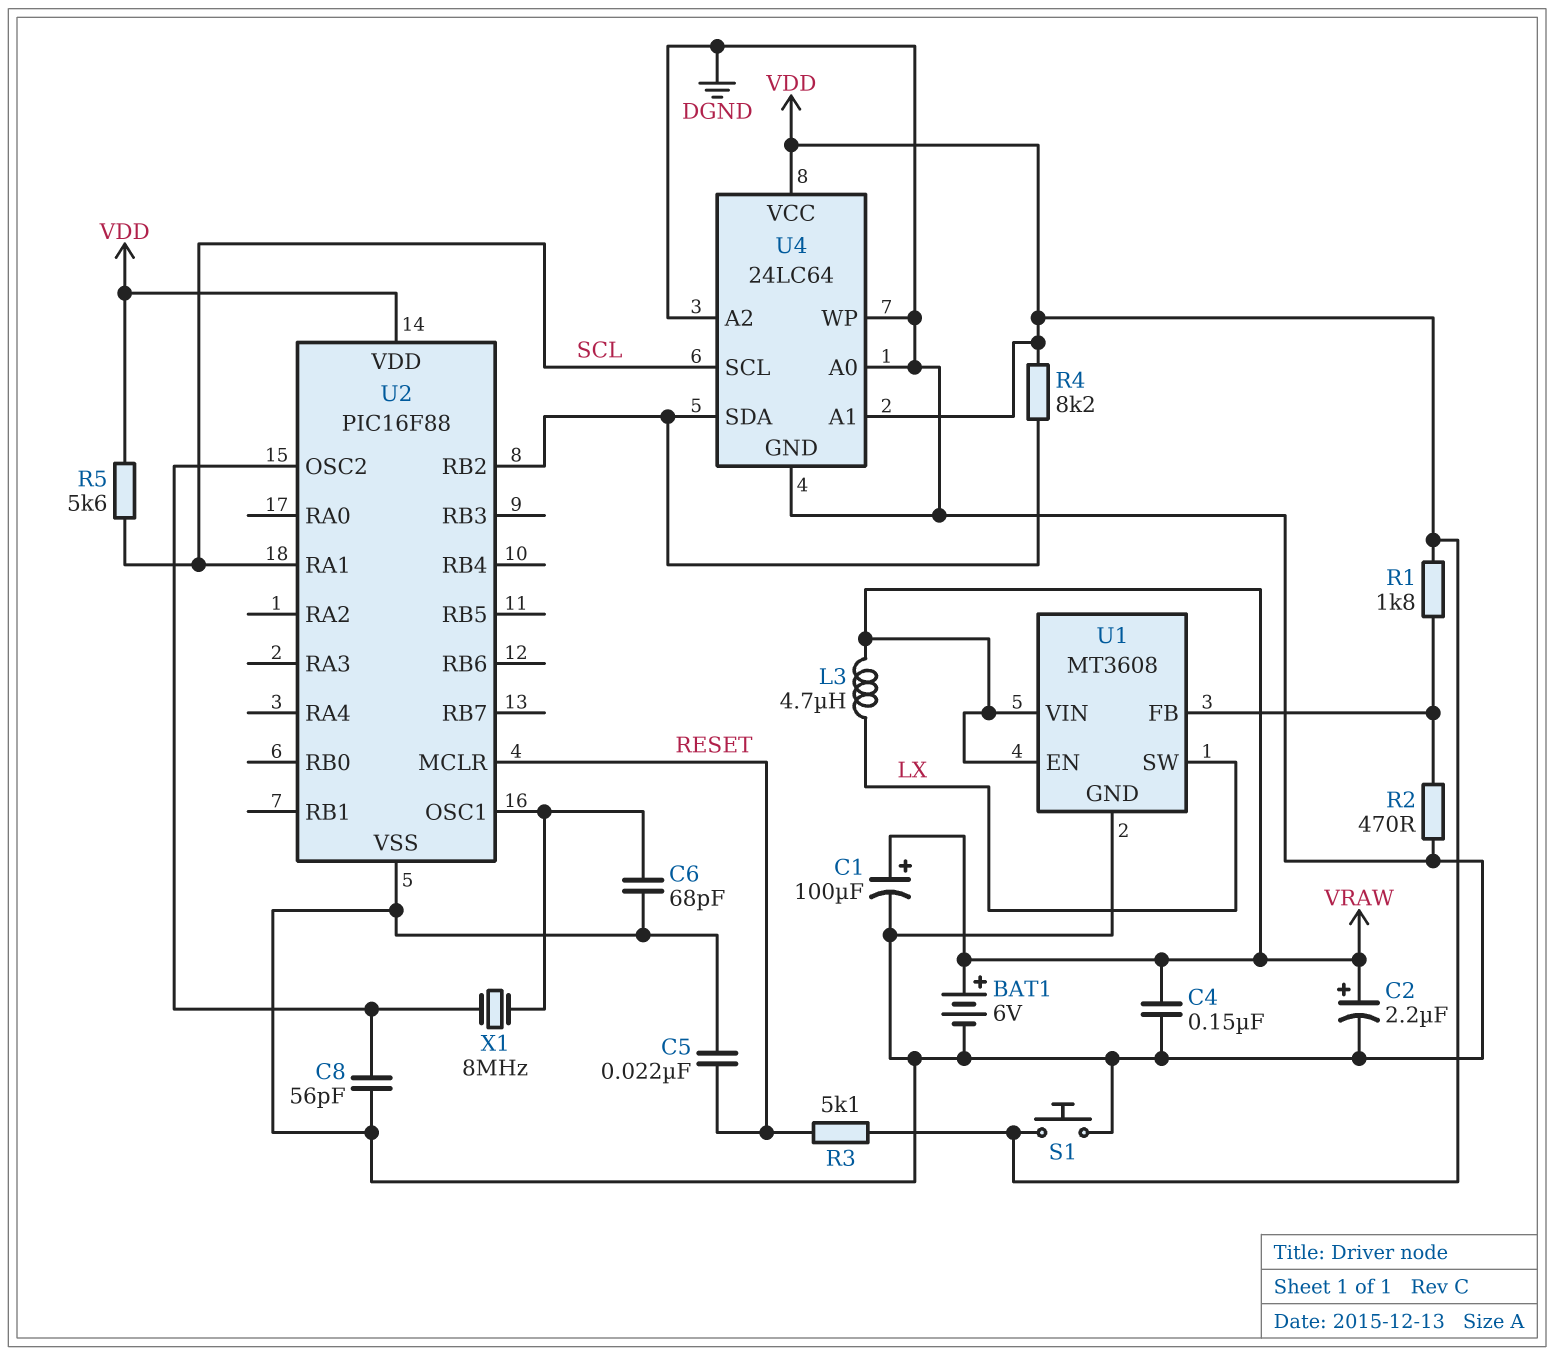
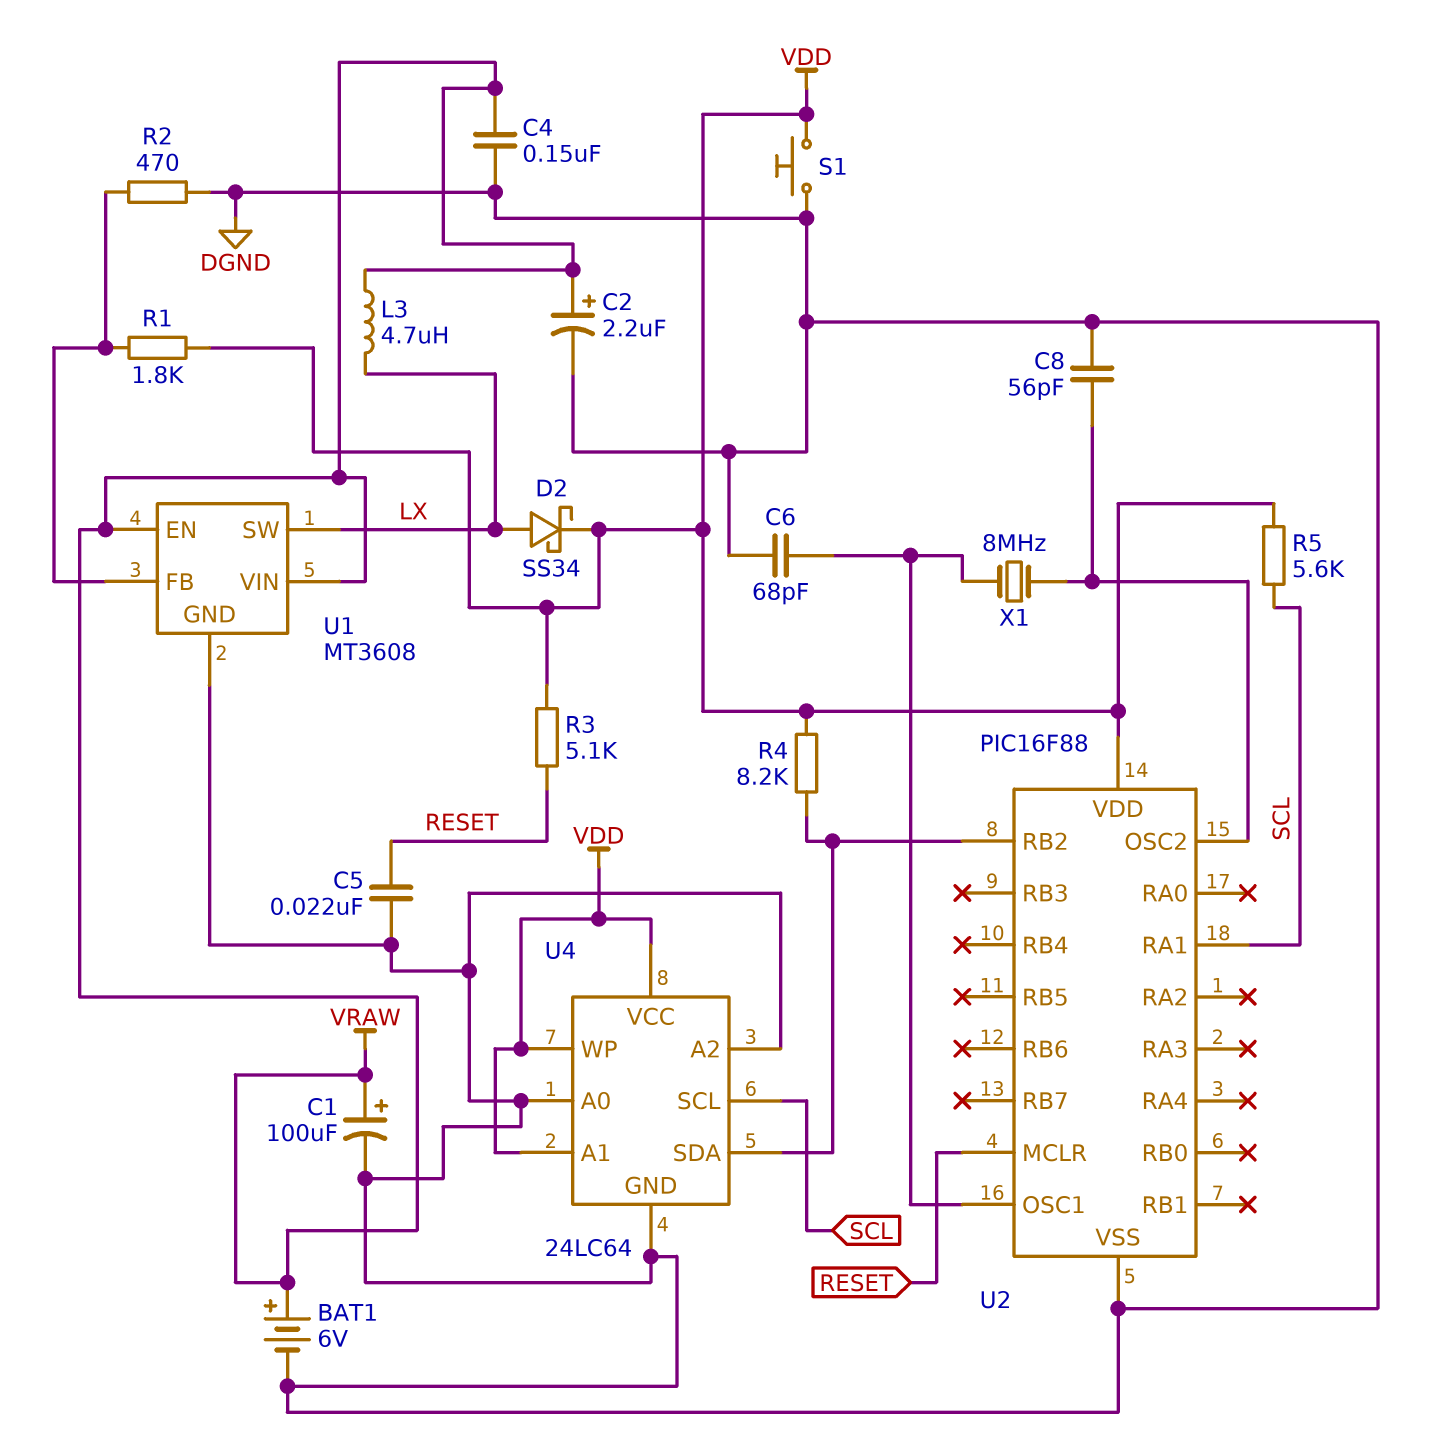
D2: none -> schottky SS34 (A LX, K VDD)
U4 pin WP: DGND -> VDD

